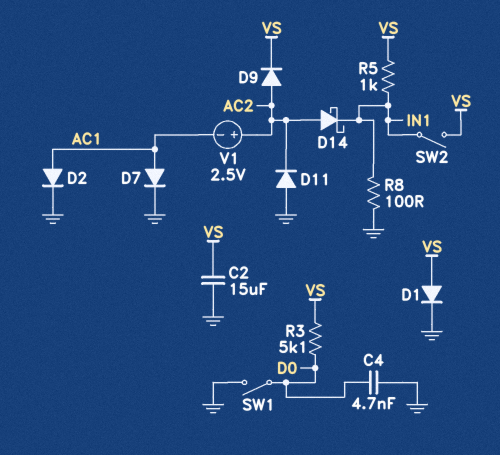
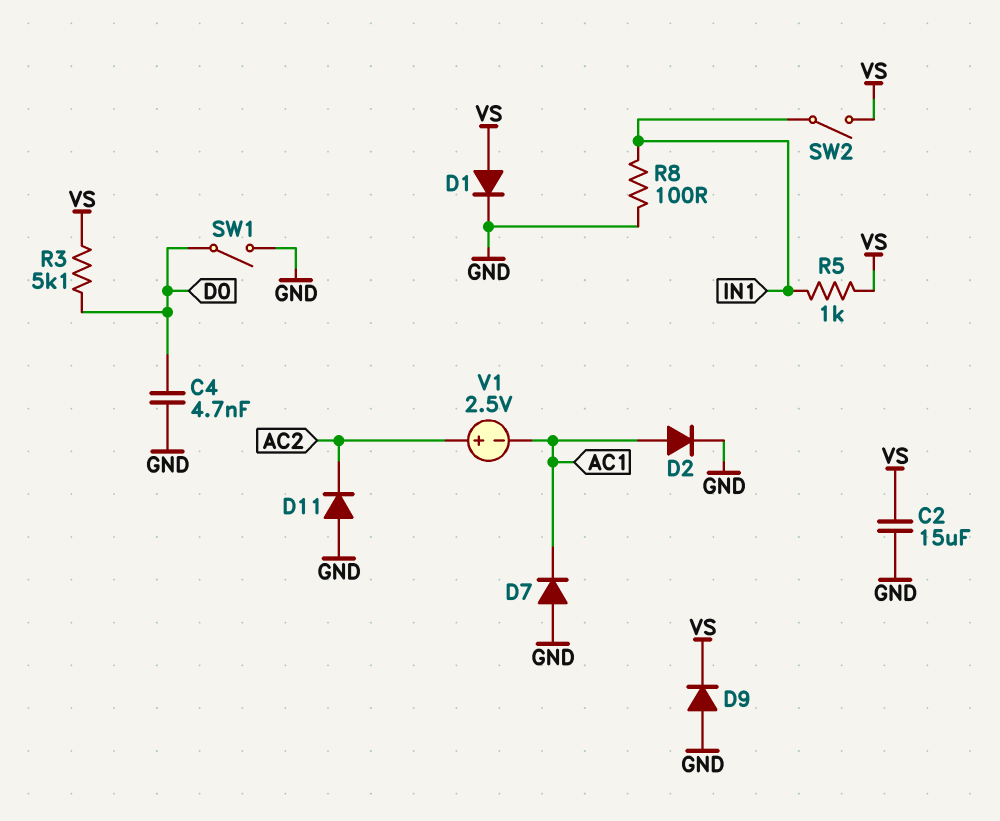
D7: diode (A AC1, K GND) -> diode (A GND, K AC1)
D9: diode (A AC2, K VS) -> diode (A GND, K VS)
D14: schottky (A AC2, K IN1) -> none

